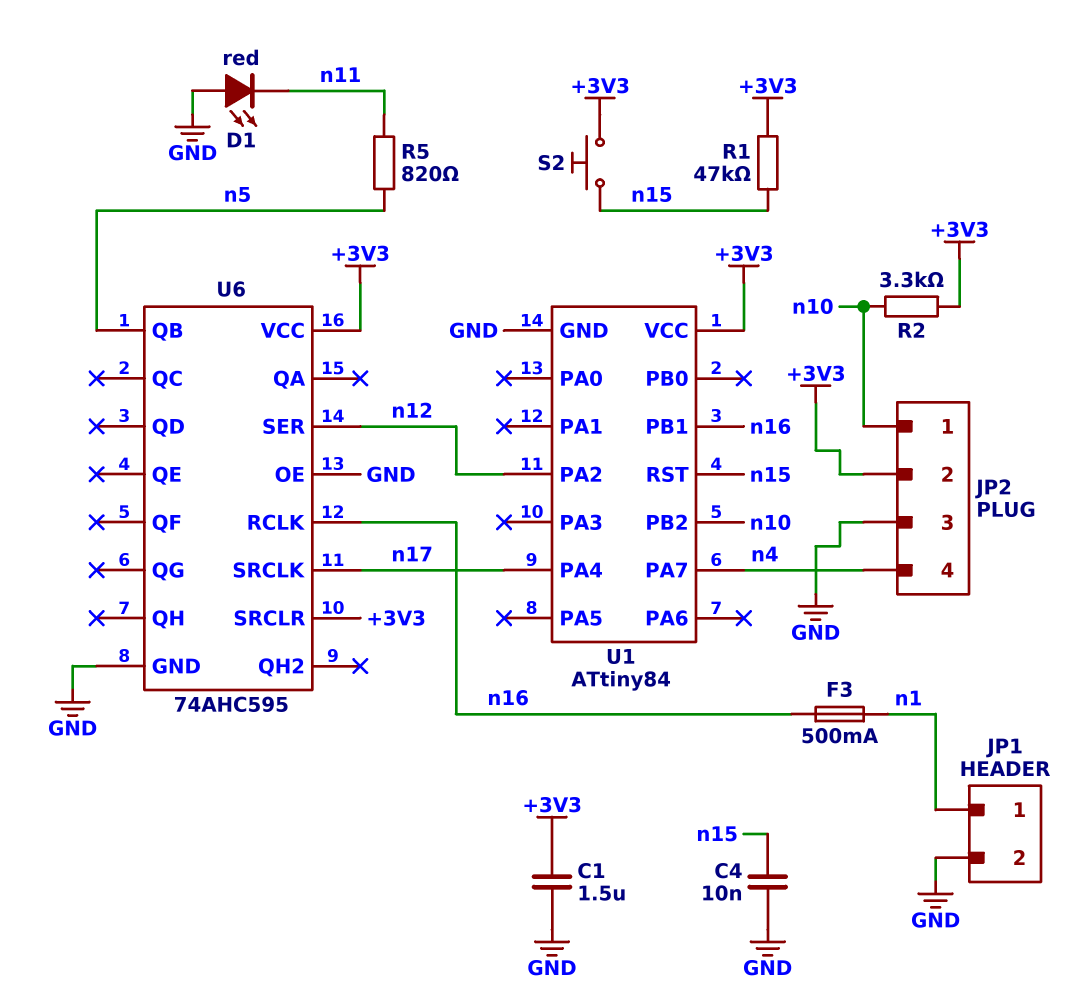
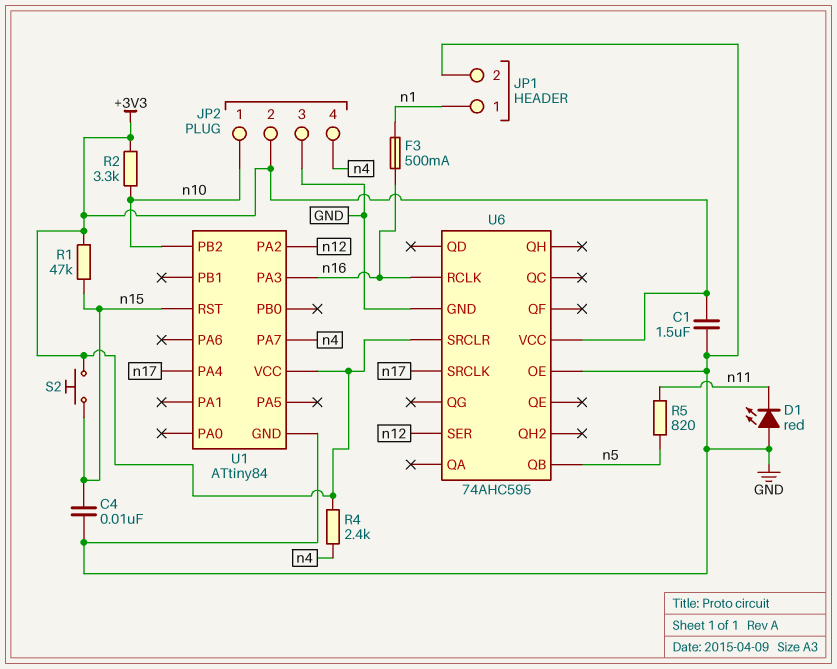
R4: none -> 2.4k (+3V3, n4)
U1 pin PA3: none -> n16
U1 pin PB1: n16 -> none

